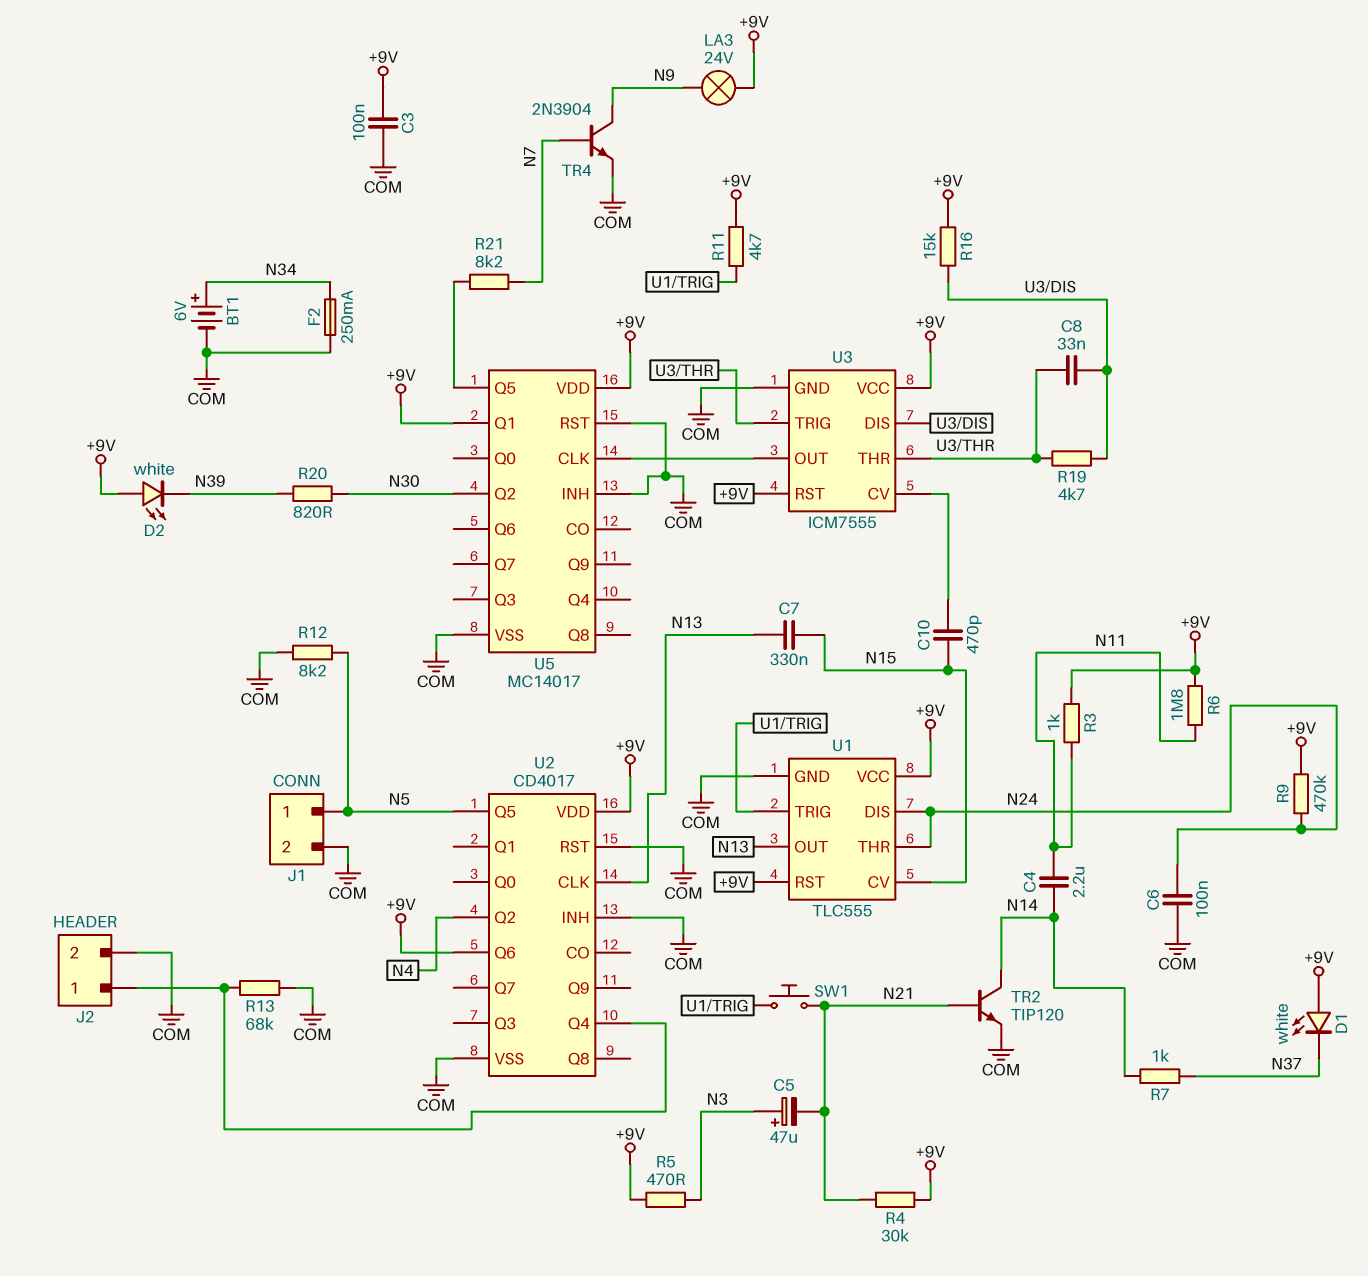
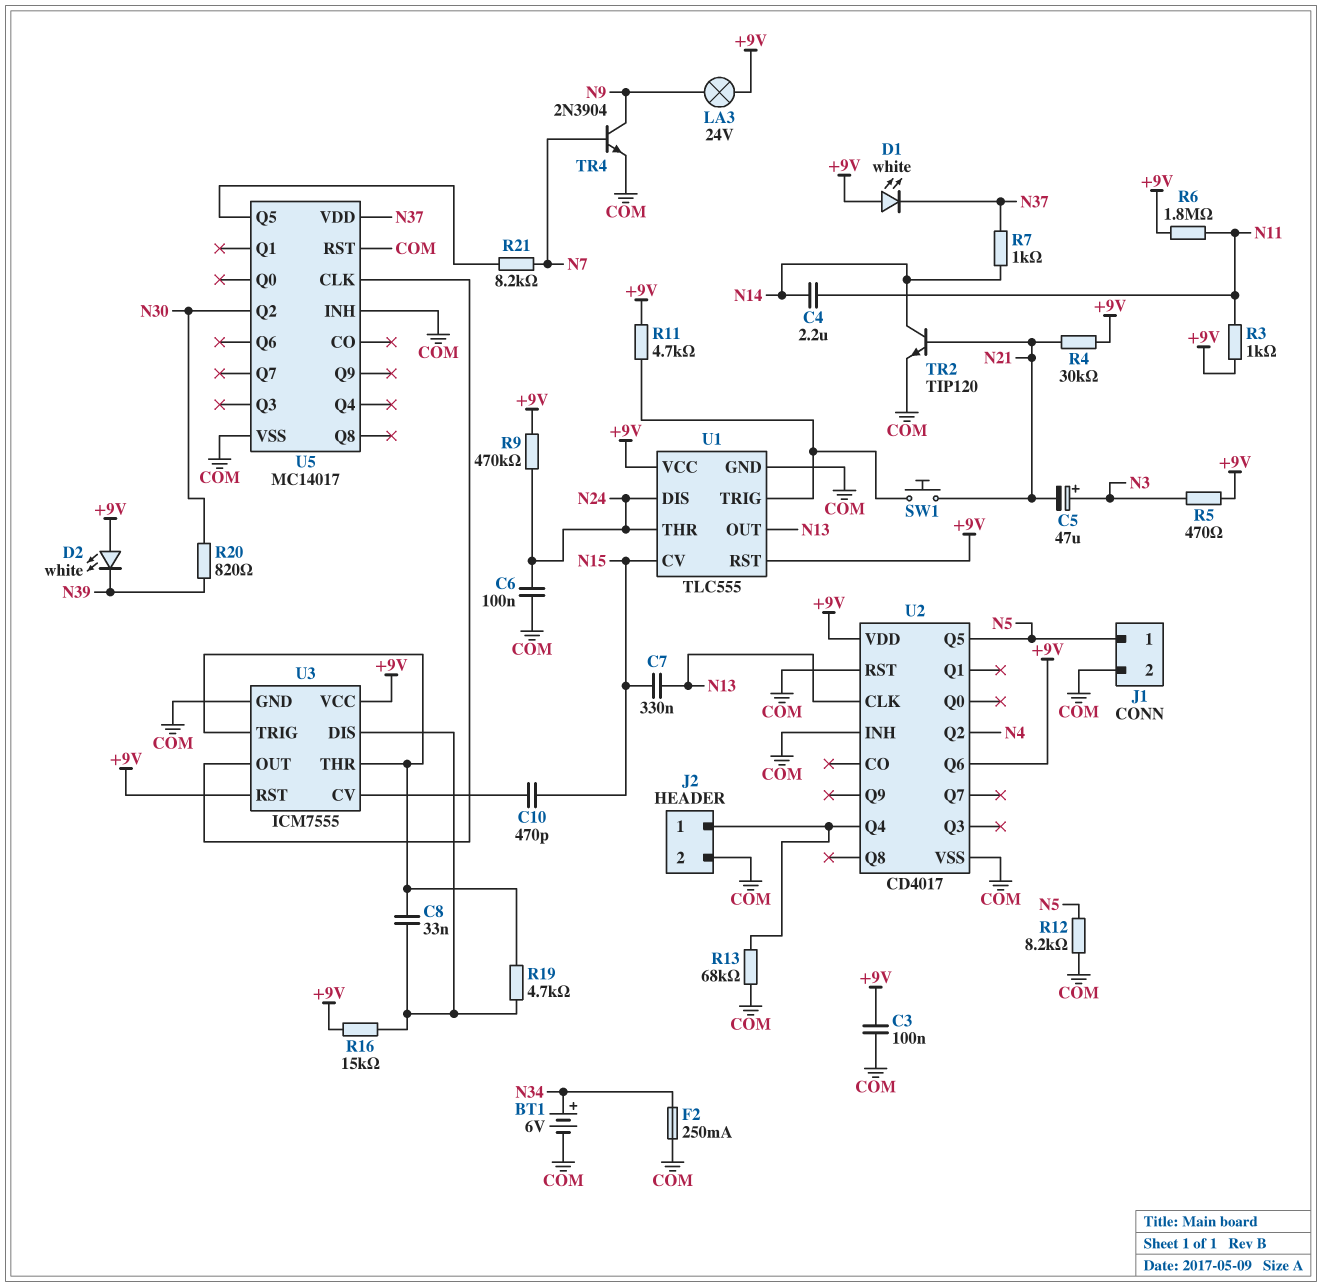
U5 pin Q1: +9V -> none
U5 pin VDD: +9V -> N37

